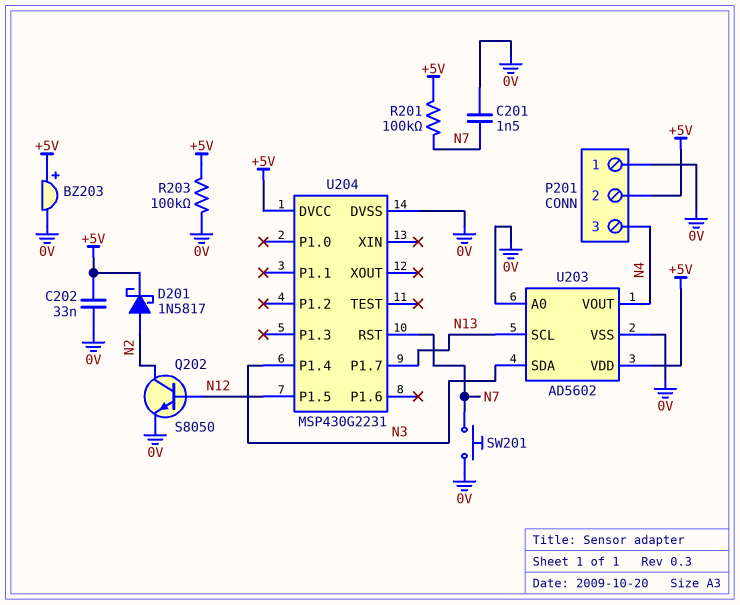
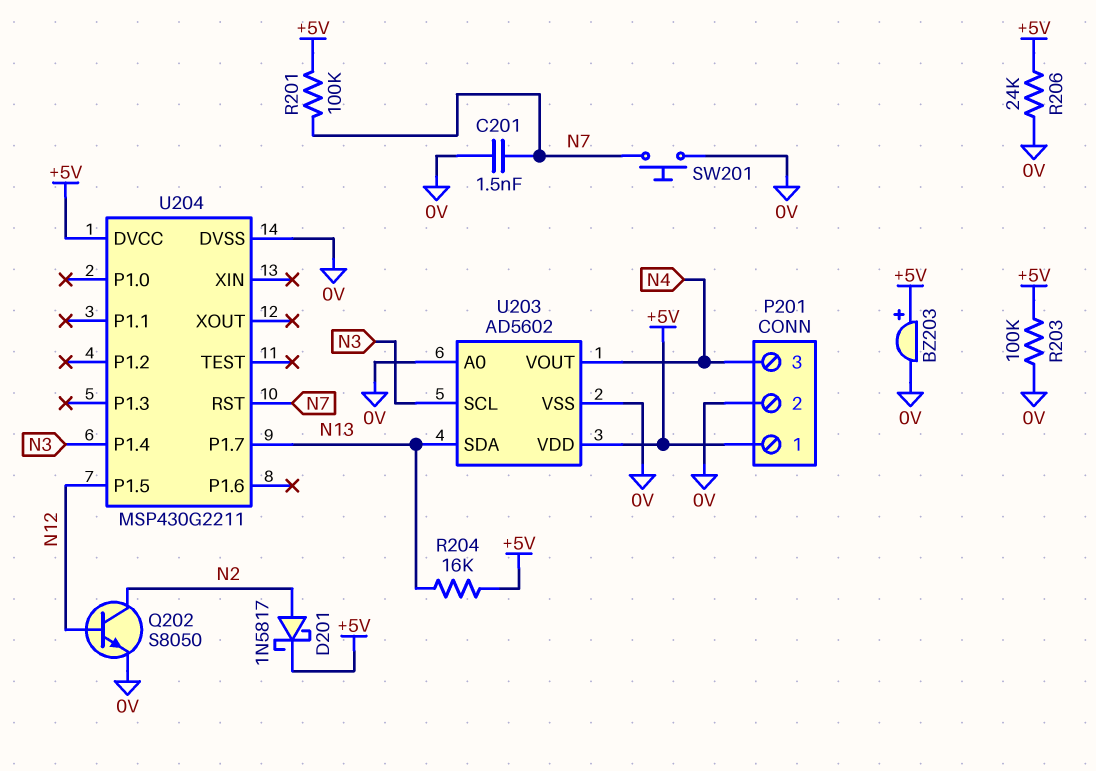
C202: 33nF (+5V, 0V) -> none
P201 pin 1: 0V -> +5V
P201 pin 2: +5V -> 0V
R204: none -> 16k (+5V, N13)
R206: none -> 24k (+5V, 0V)
U203 pin SCL: N13 -> N3
U203 pin SDA: N3 -> N13
U204: MSP430G2231 -> MSP430G2211

